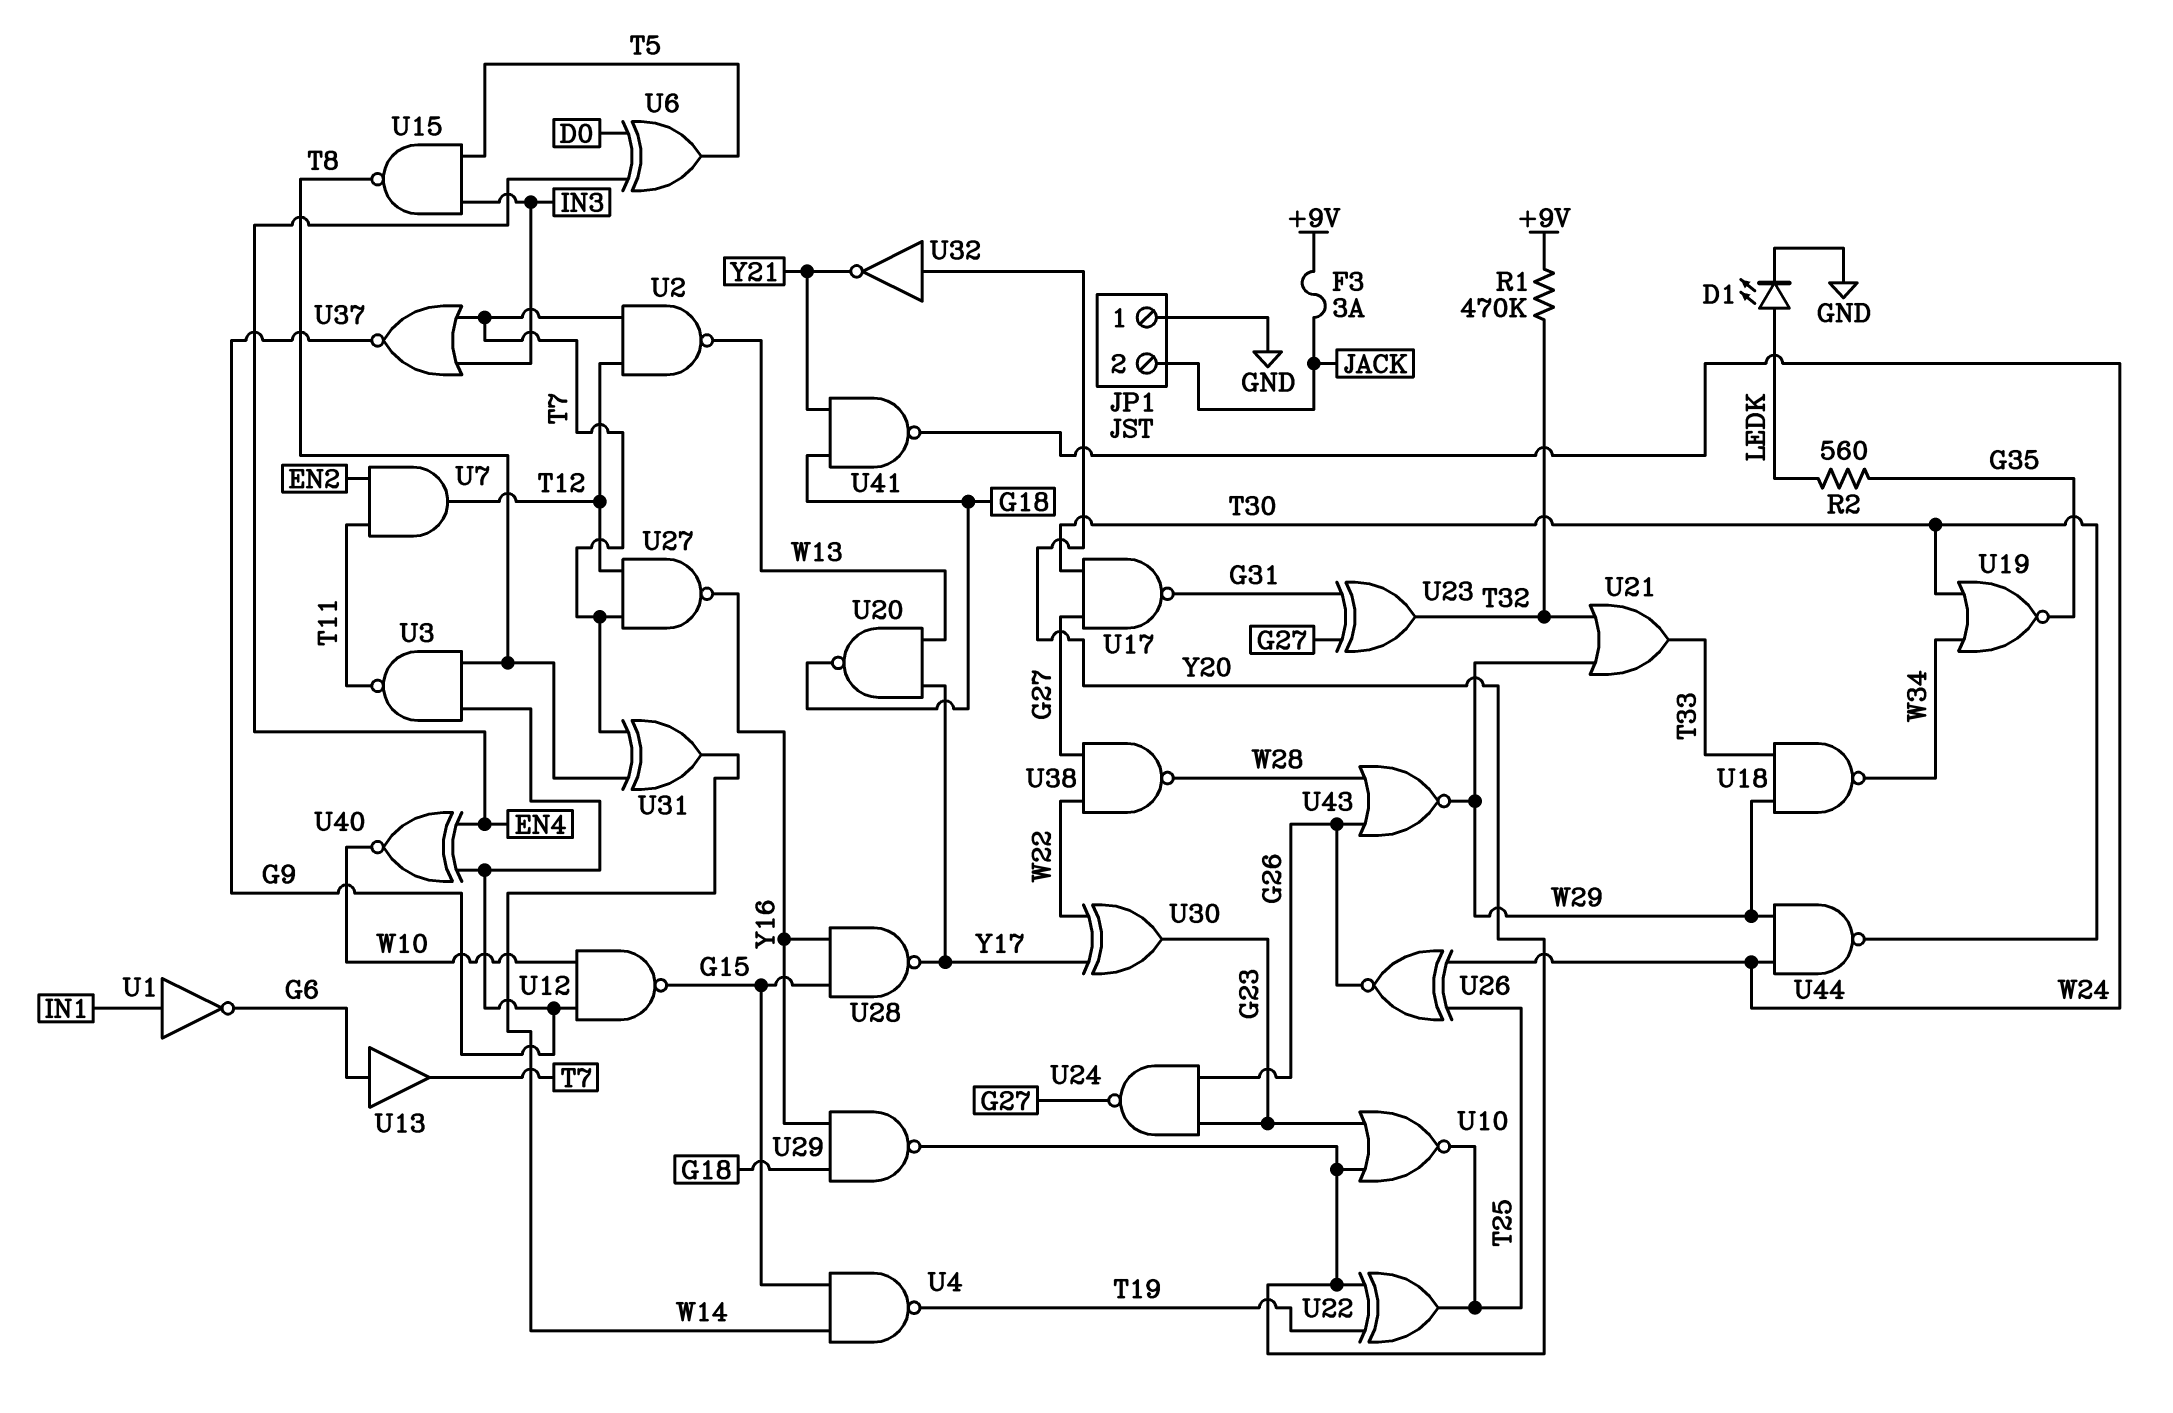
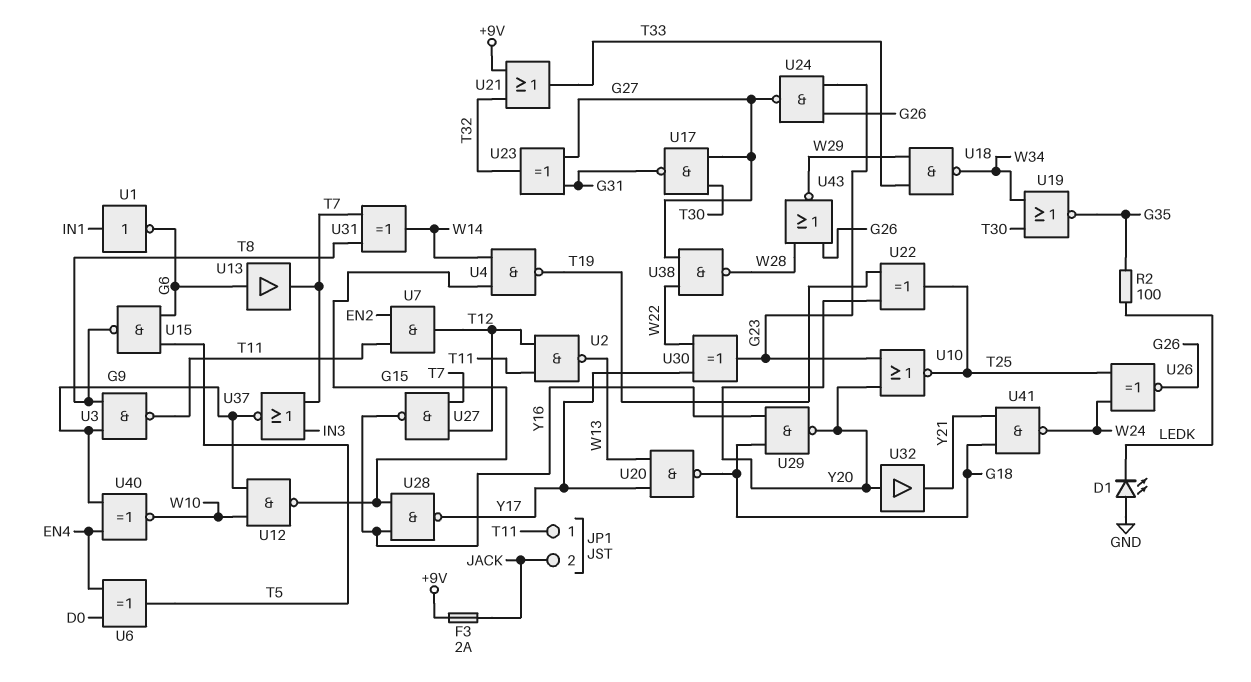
D1: LED (A LEDK, K GND) -> LED (A GND, K LEDK)
F3: 3A (+9V, JACK) -> 2A (+9V, JACK)
JP1 pin 1: GND -> T11
R1: 470k (+9V, T32) -> none
R2: 560 (G35, LEDK) -> 100 (G35, LEDK)
U2: NAND (in T7, in T12, out W13) -> NAND (in T11, in T12, out W13)
U15: NAND (in IN3, in T5, out T8) -> NAND (in G6, in T5, out T8)
U21: OR (in T32, in W29, out T33) -> OR (in +9V, in T32, out T33)
U32: NOT (in Y20, out Y21) -> buffer (in Y20, out Y21)
U44: NAND (in W24, in W29, out T30) -> none

